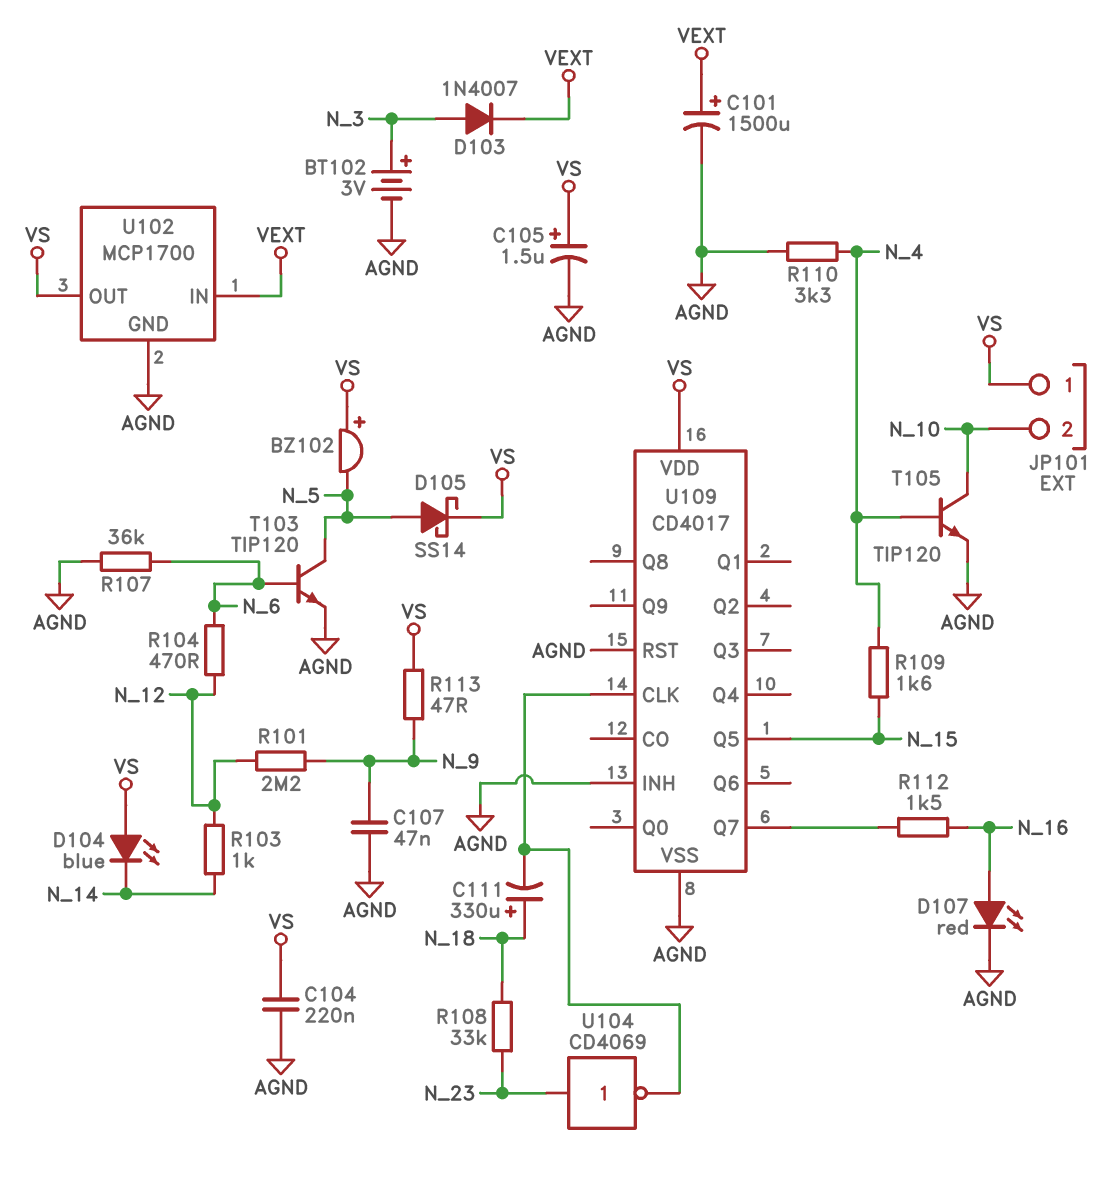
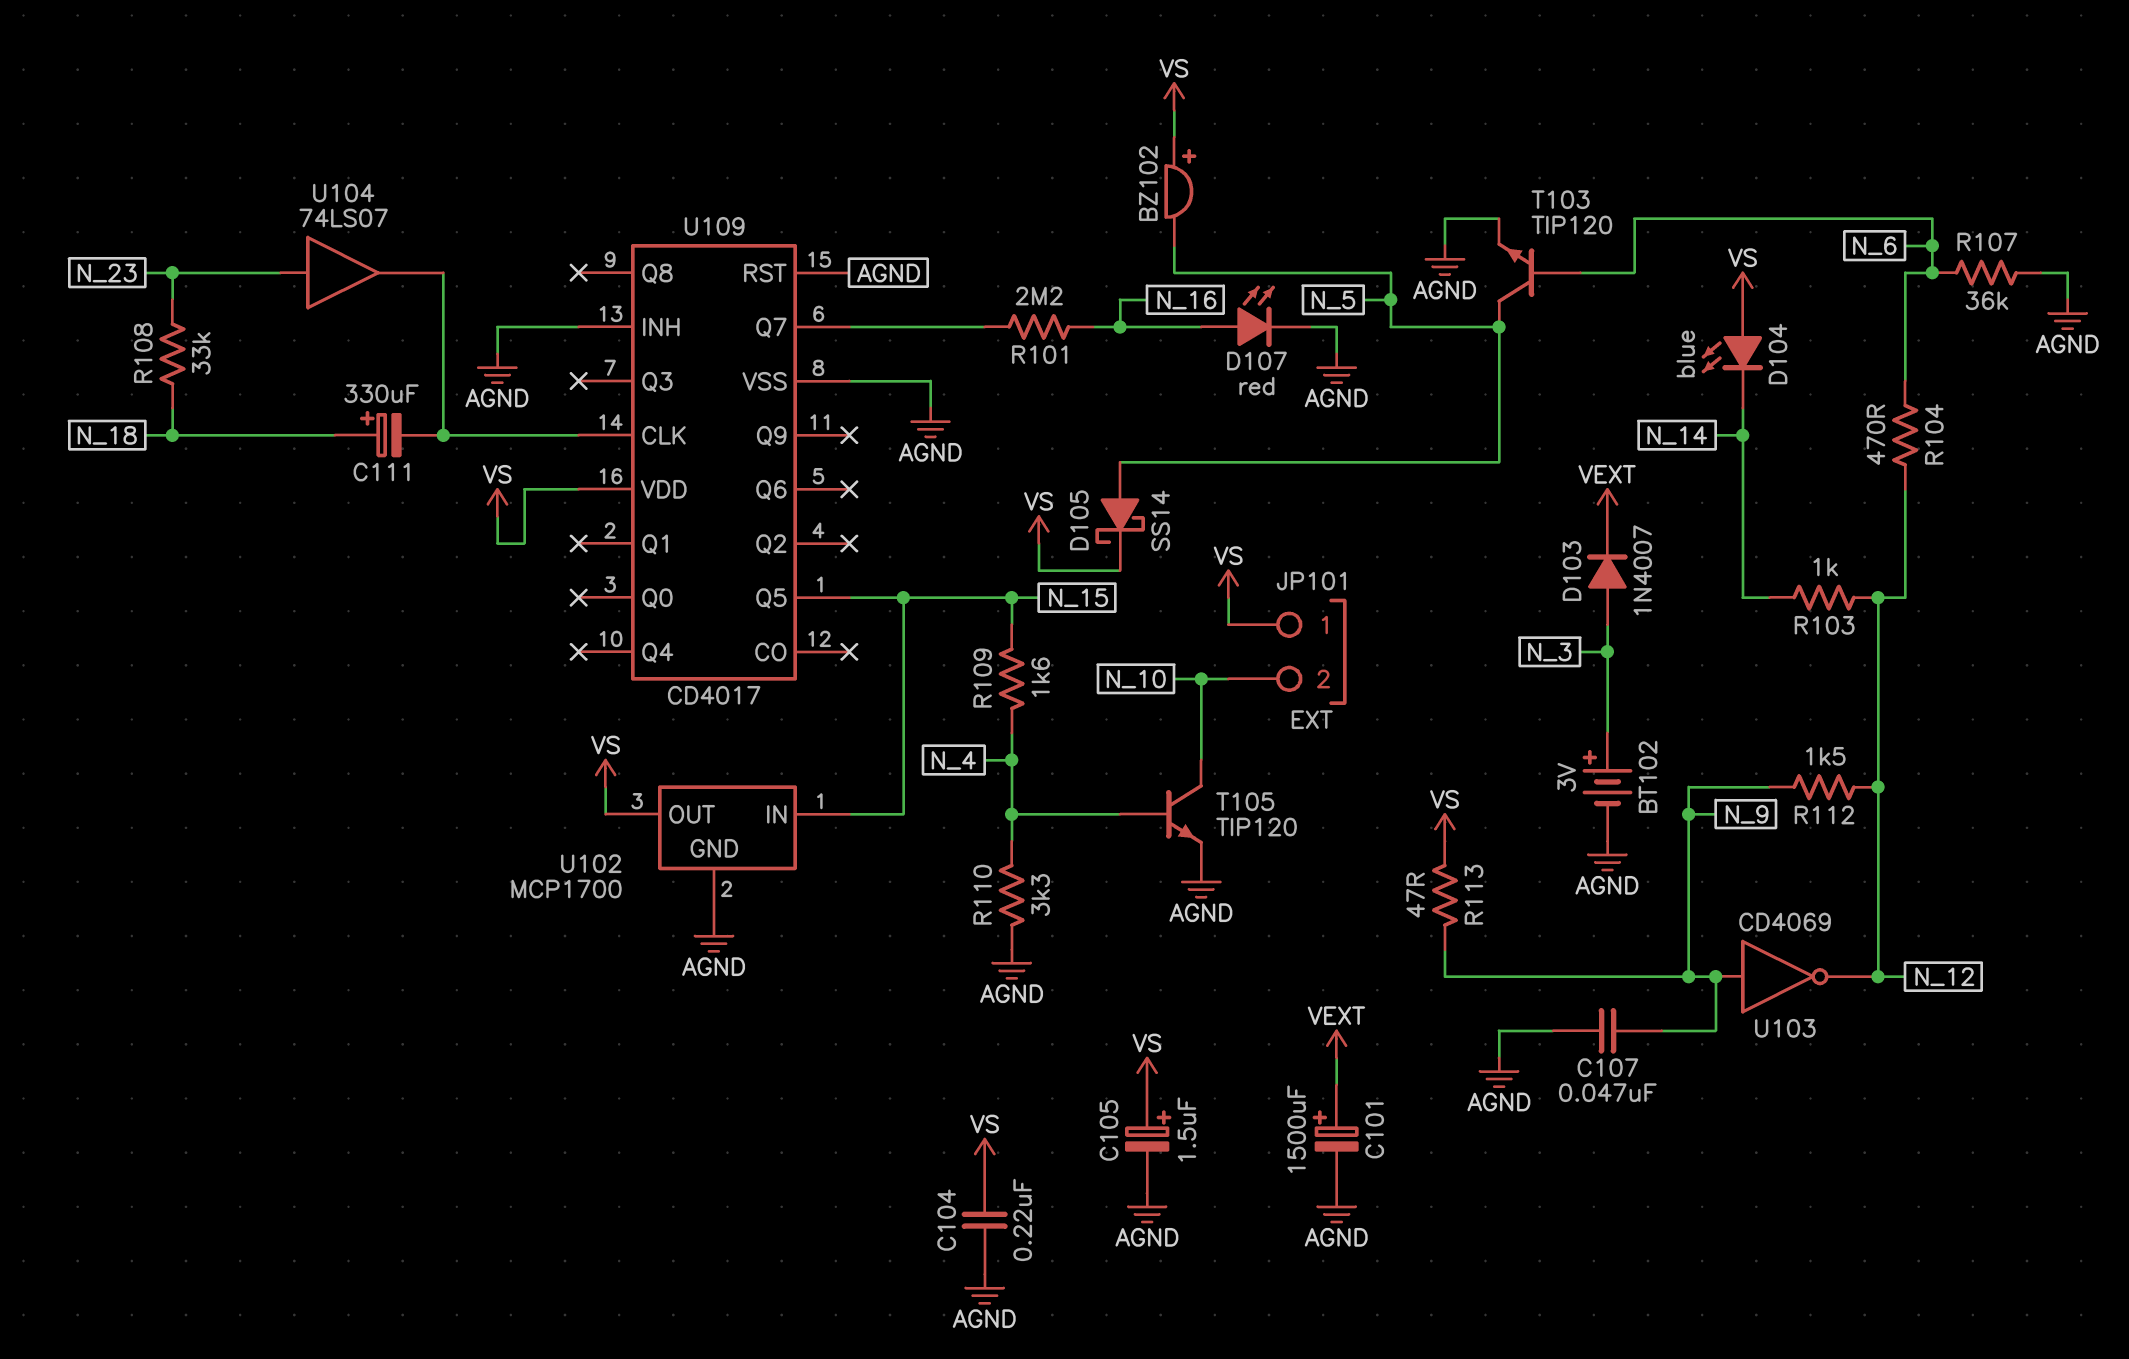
R101: 2.2M (N_9, N_12) -> 2.2M (N_16, U109/Q7)
R112: 1.5k (N_16, U109/Q7) -> 1.5k (N_9, N_12)
U102 pin IN: VEXT -> N_15
U103: none -> NOT CD4069 (in N_9, out N_12)
U104: NOT CD4069 (in N_23, out U109/CLK) -> buffer 74LS07 (in N_23, out U109/CLK)

